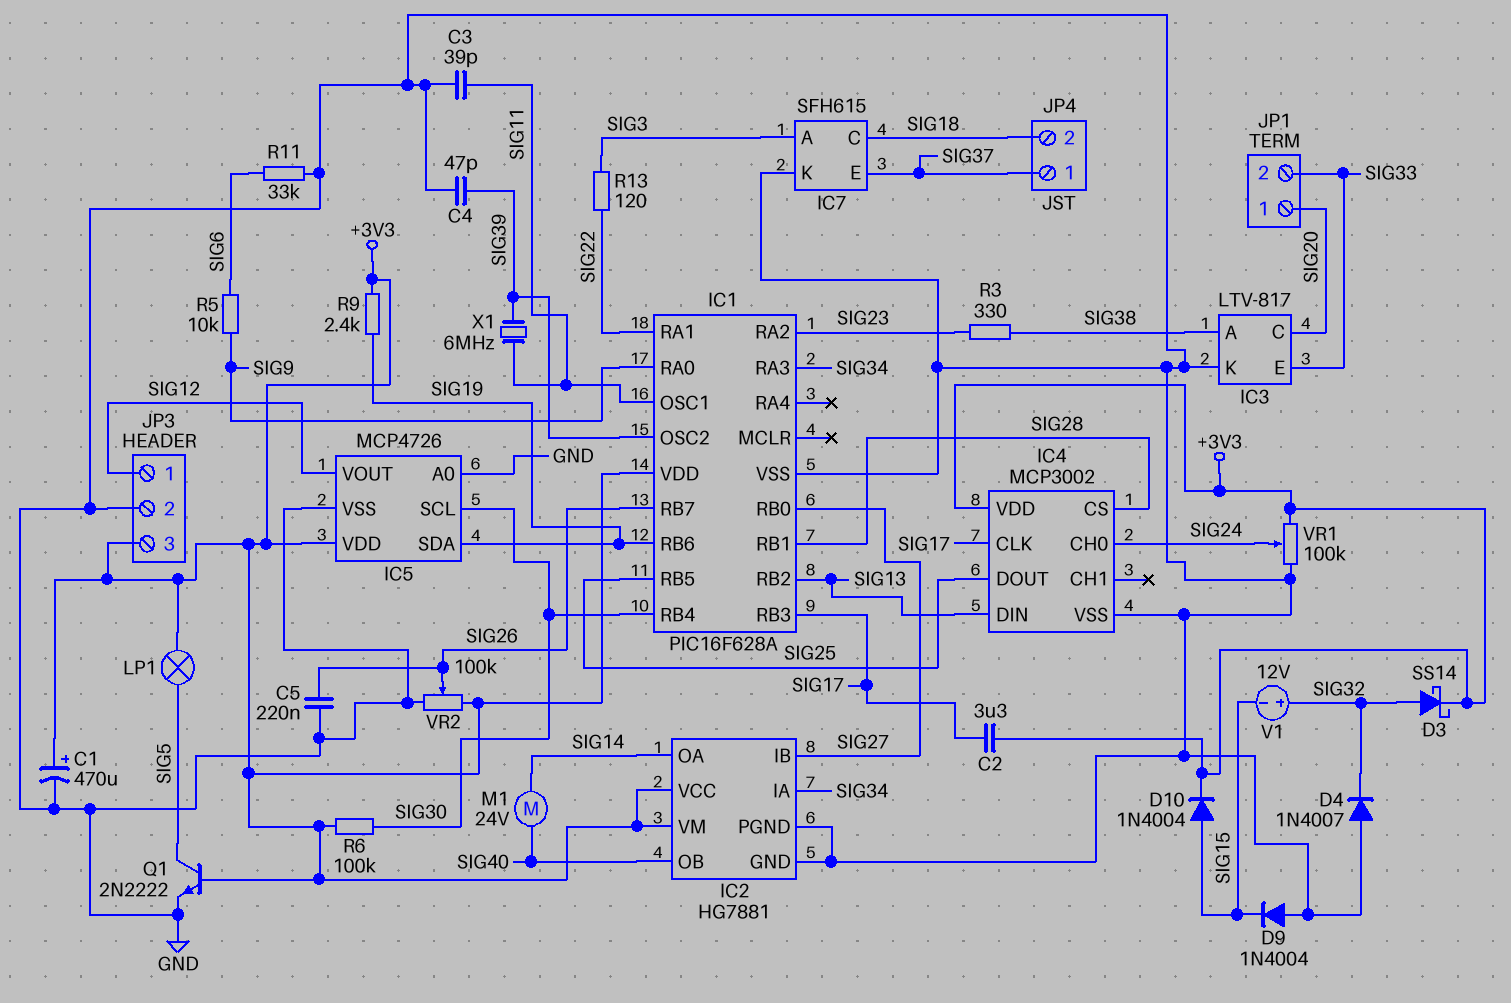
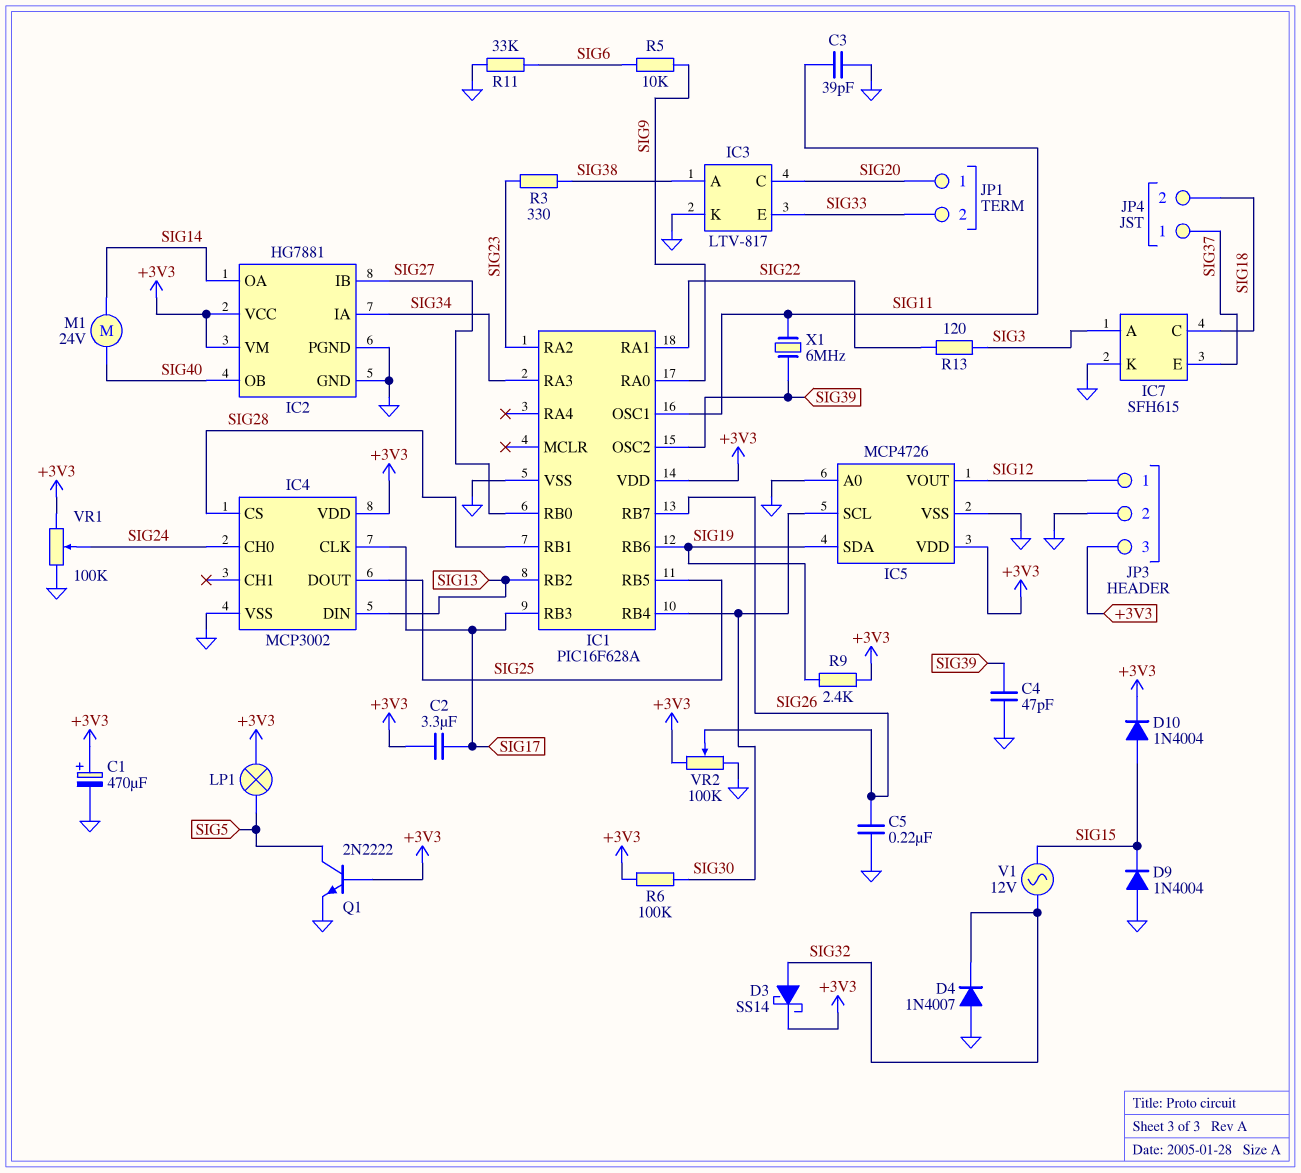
V1: 12V (plus SIG32, minus SIG15) -> AC 12V (SIG15, SIG32)

